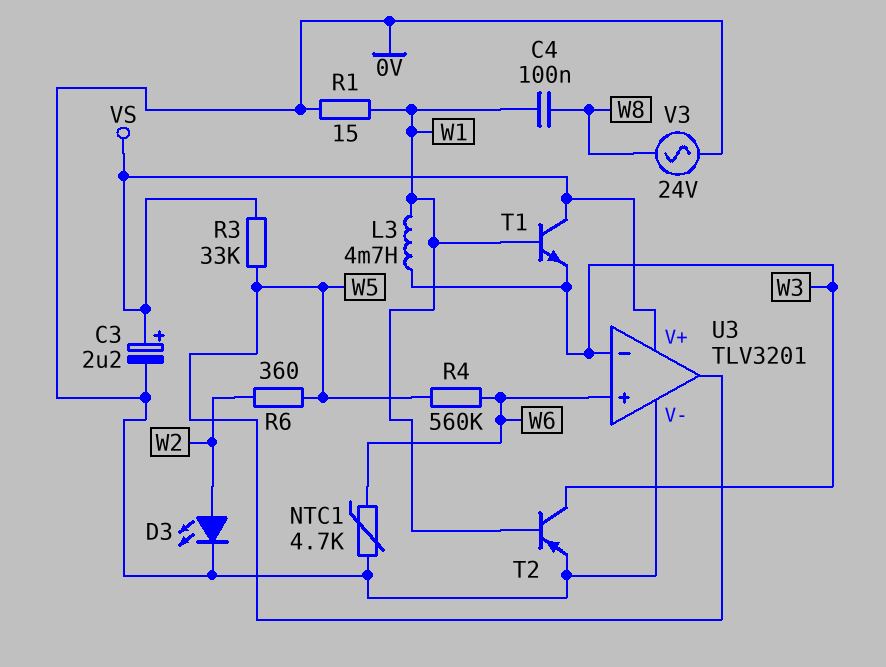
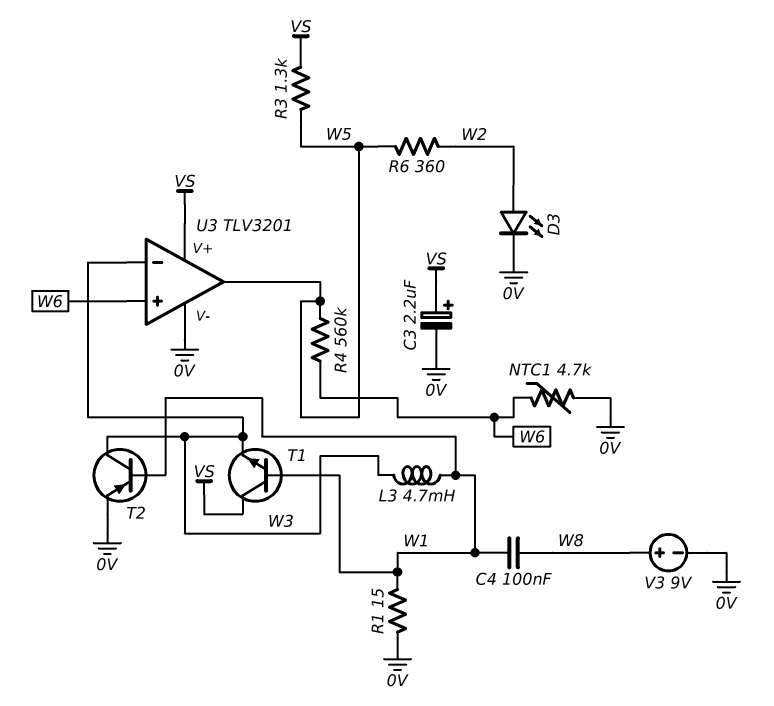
R3: 33k (VS, W5) -> 1.3k (VS, W5)
V3: AC 24V (0V, W8) -> 9V (plus W8, minus 0V)

